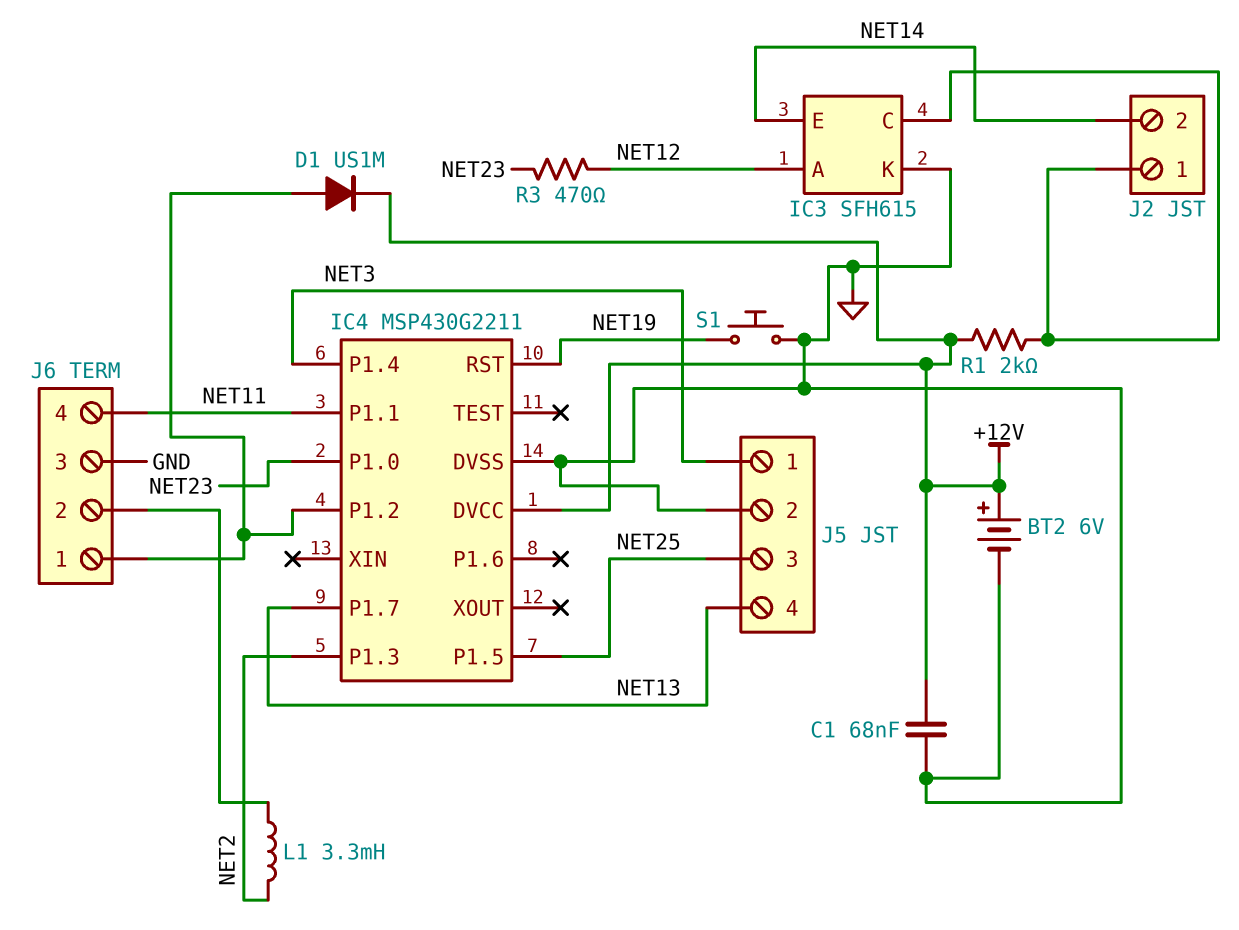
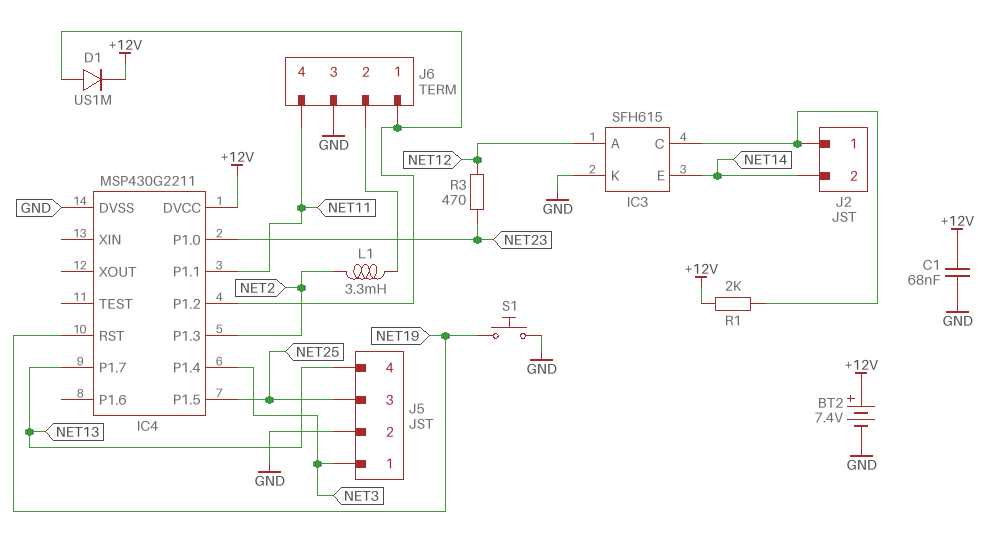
BT2: 6V (plus +12V, minus GND) -> 7.4V (plus +12V, minus GND)

